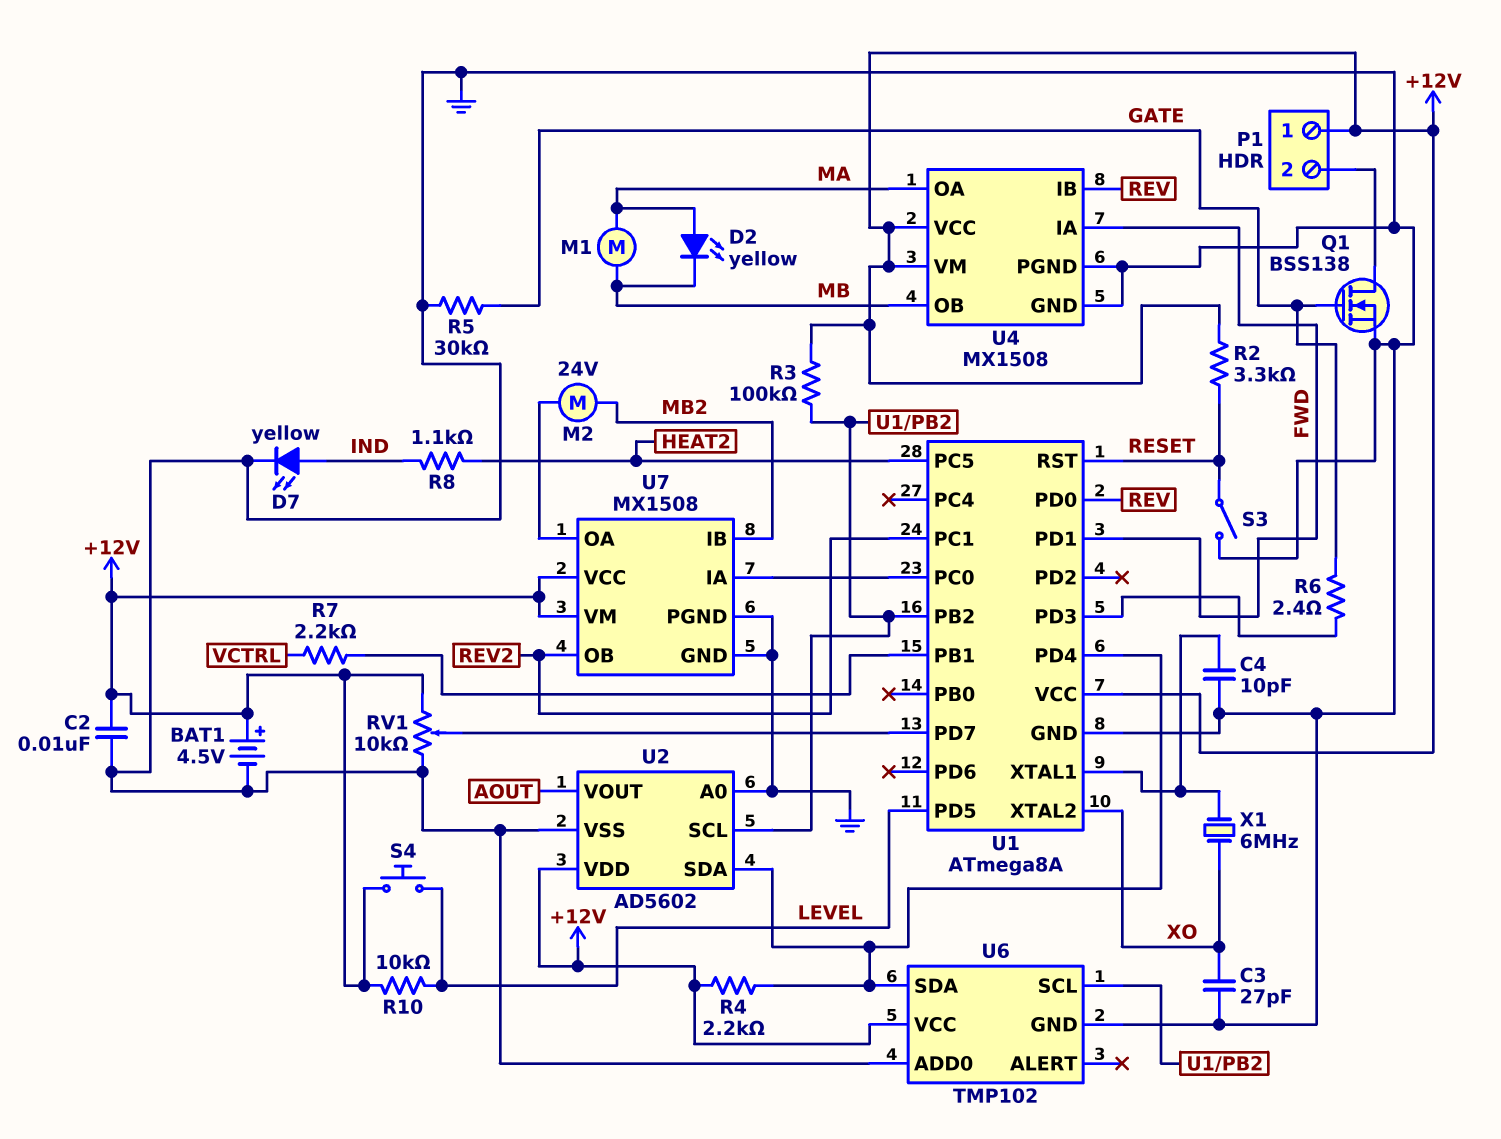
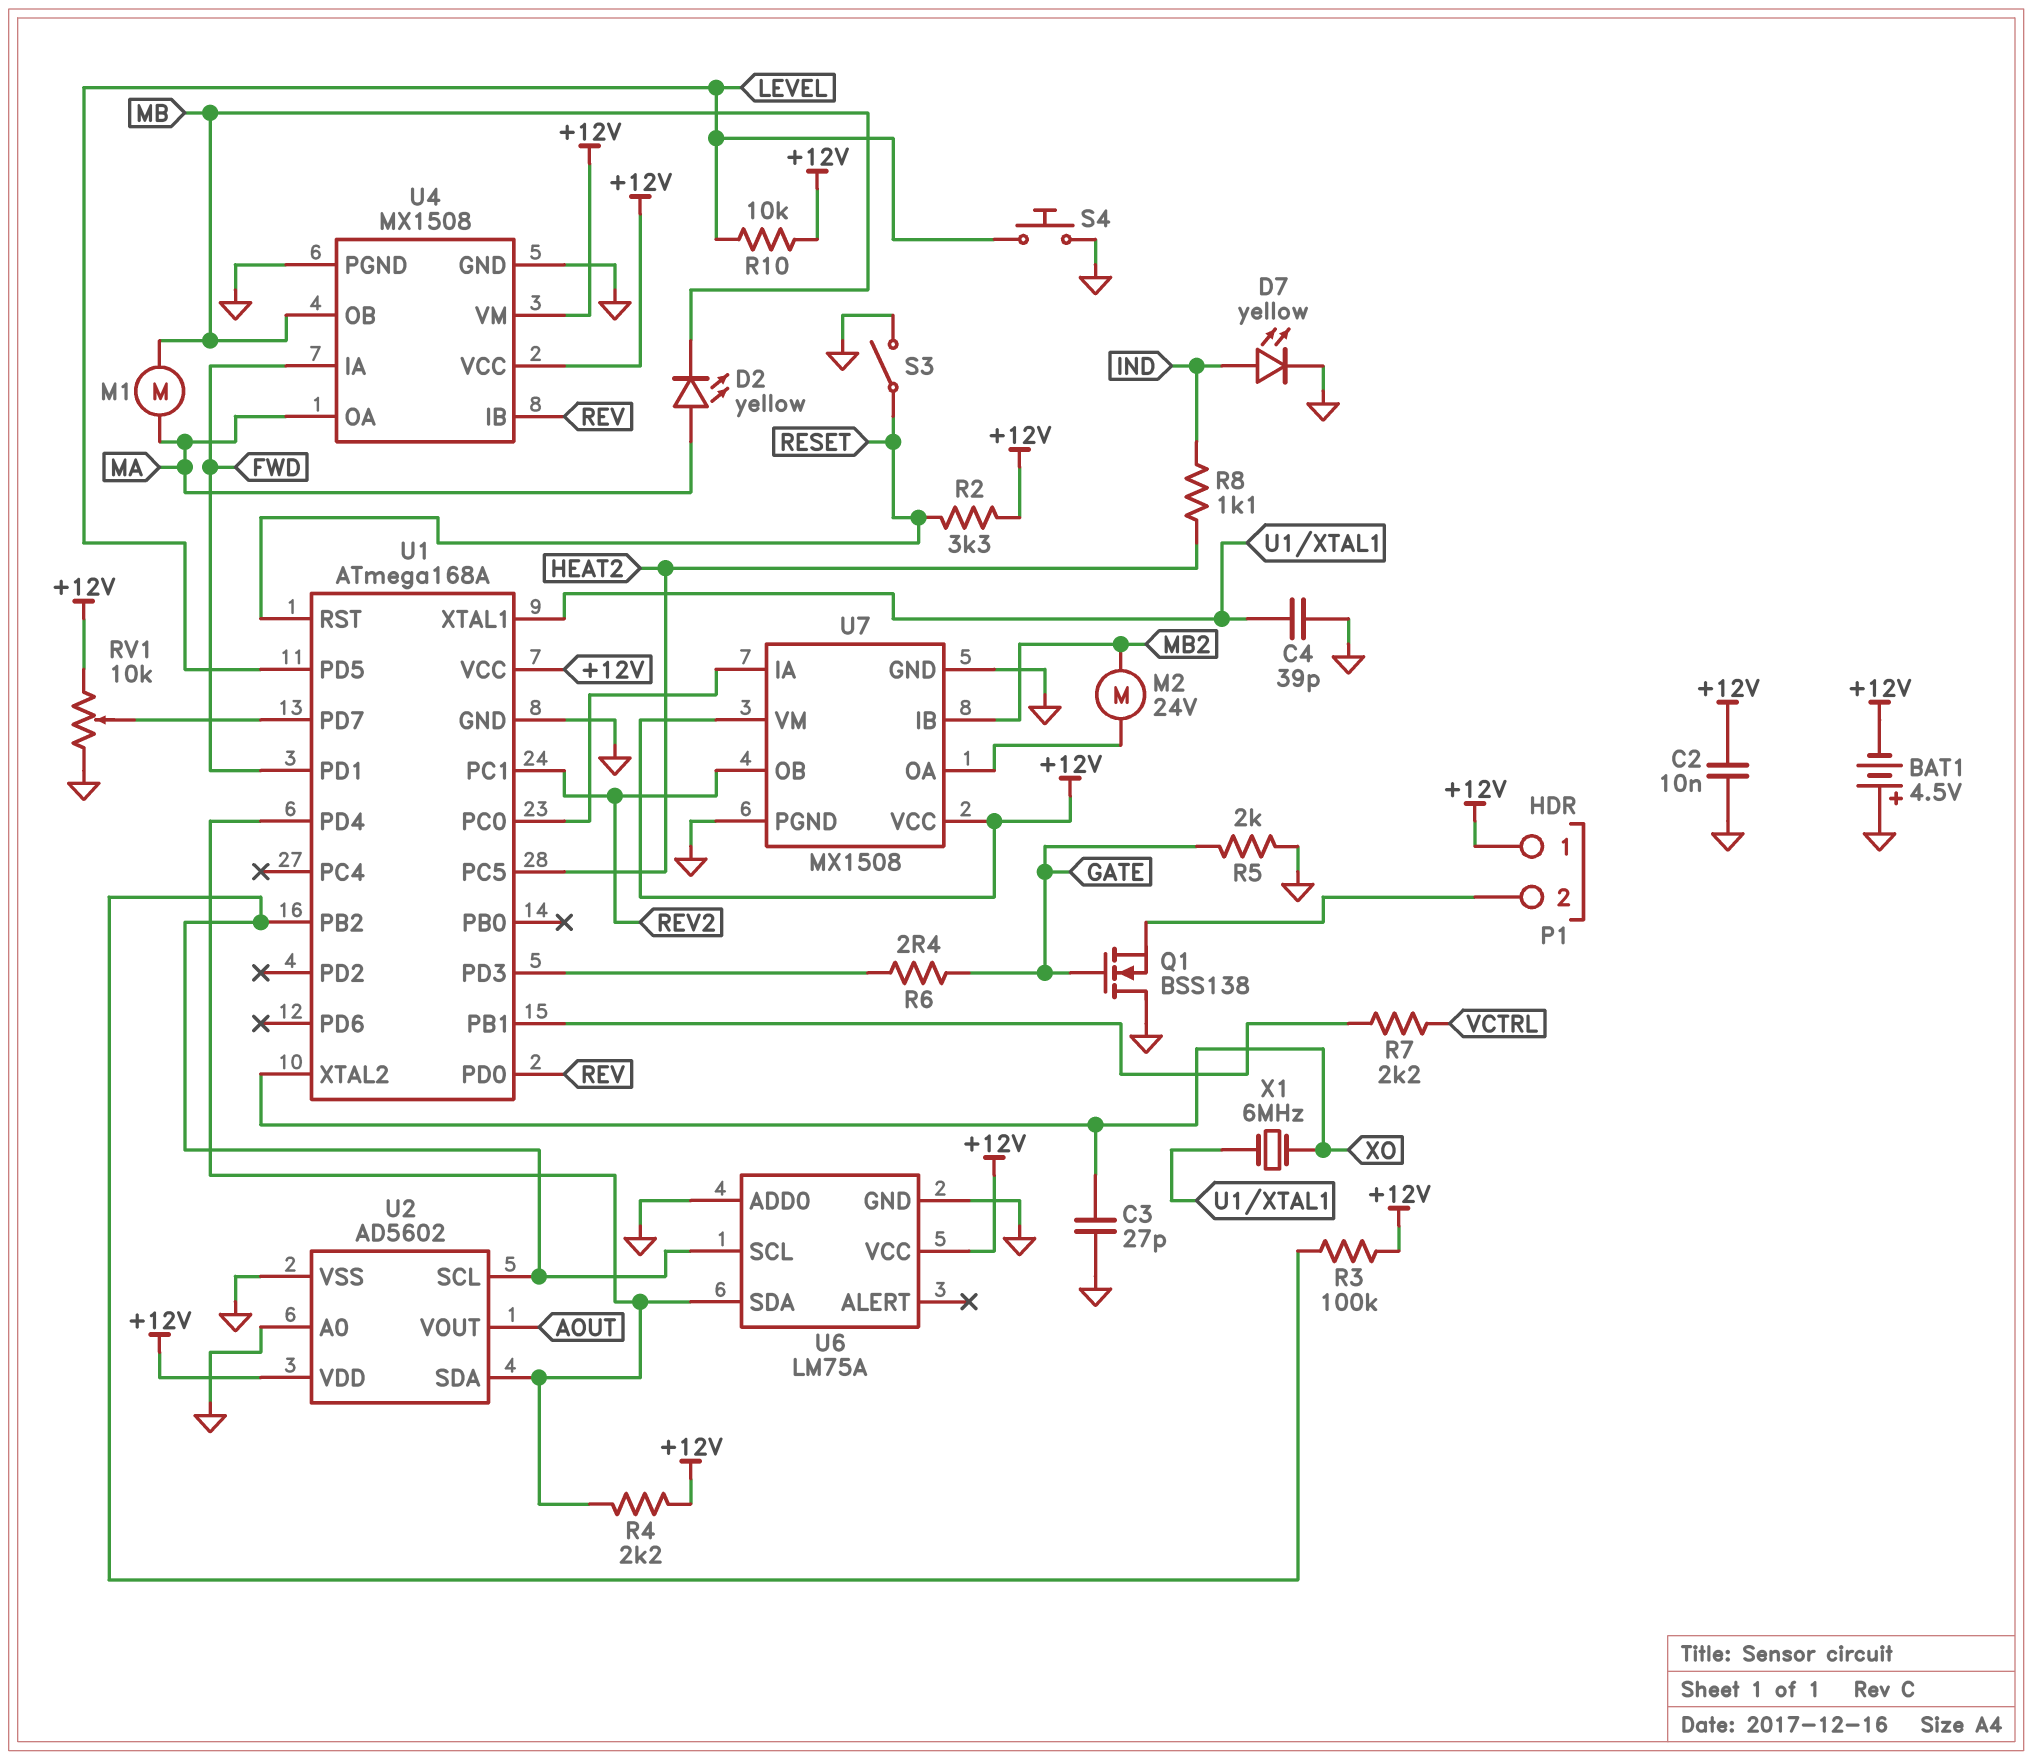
BAT1: 4.5V (plus +12V, minus GND) -> 4.5V (plus GND, minus +12V)
C4: 10pF (GND, U1/XTAL1) -> 39pF (GND, U1/XTAL1)
Q1: NMOS BSS138 (G GATE, D P1/2, S GND) -> NMOS BSS138 (G GATE, D GND, S P1/2)
R5: 30k (GATE, GND) -> 2k (GATE, GND)
S4: button (+12V, LEVEL) -> button (GND, LEVEL)
U1: ATmega8A -> ATmega168A
U6: TMP102 -> LM75A

